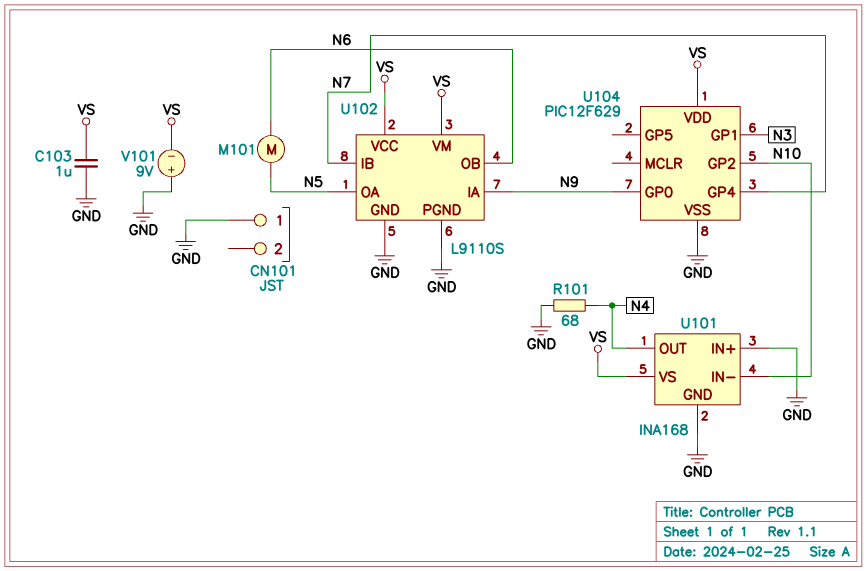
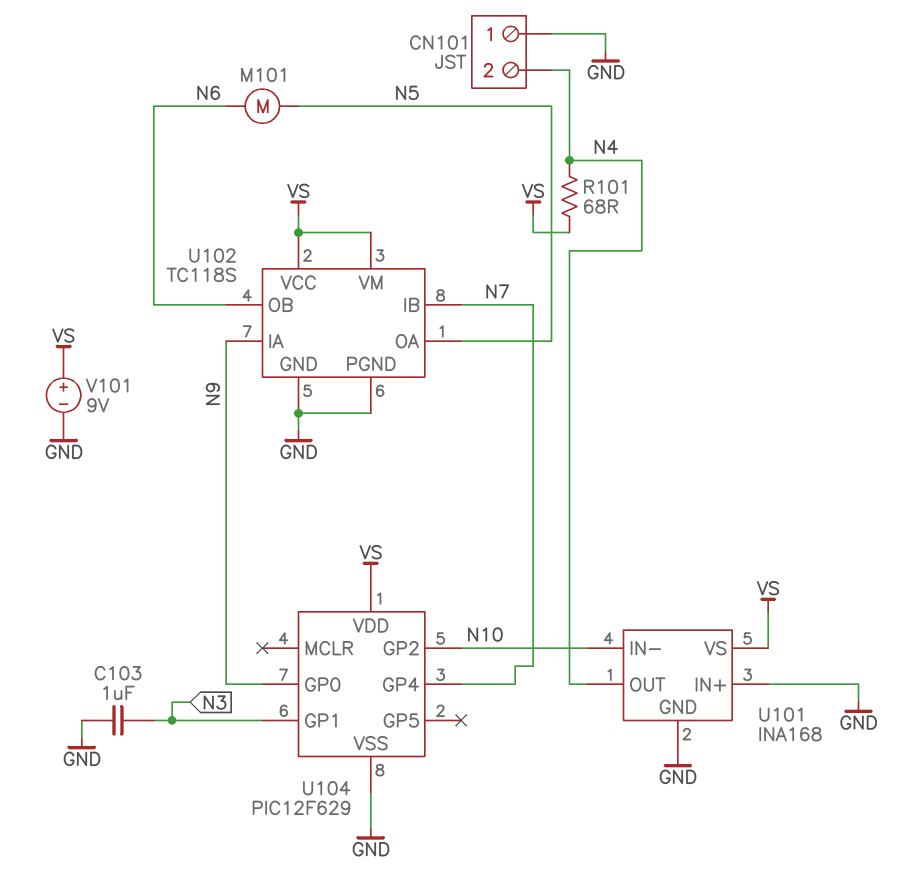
C103: 1uF (GND, VS) -> 1uF (GND, N3)
CN101 pin 2: none -> N4
R101: 68 (GND, N4) -> 68 (N4, VS)
U102: L9110S -> TC118S
V101: 9V (plus GND, minus VS) -> 9V (plus VS, minus GND)

